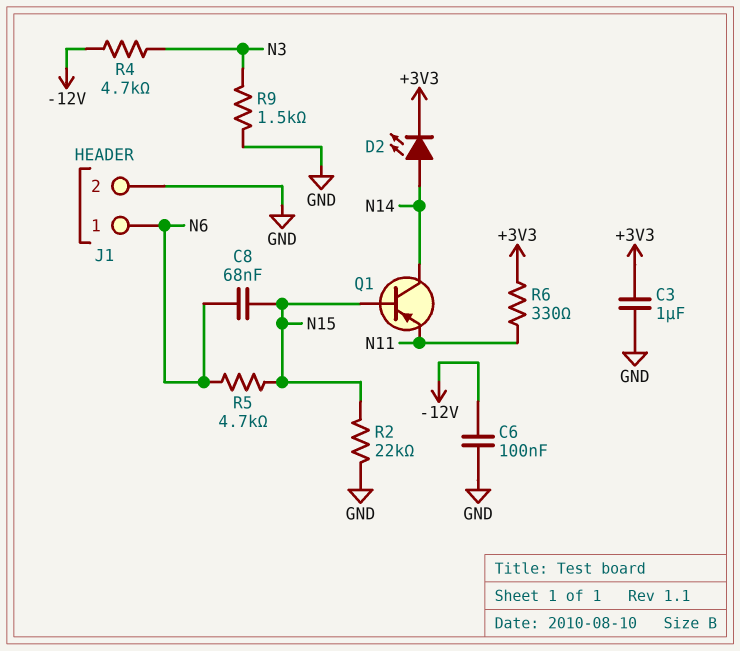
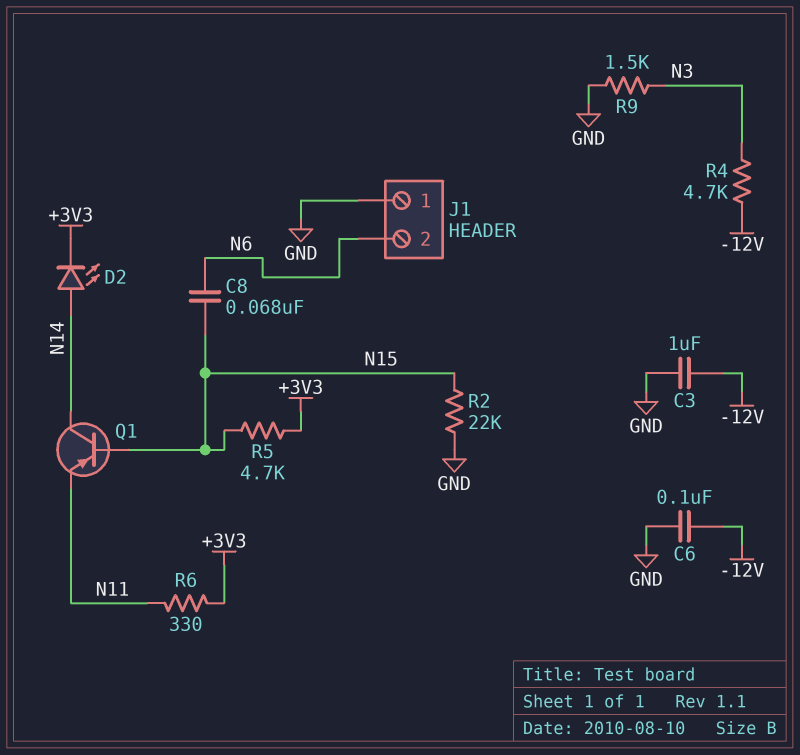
C3: 1uF (+3V3, GND) -> 1uF (-12V, GND)
J1 pin 1: N6 -> GND
J1 pin 2: GND -> N6
R5: 4.7k (N6, N15) -> 4.7k (+3V3, N15)

